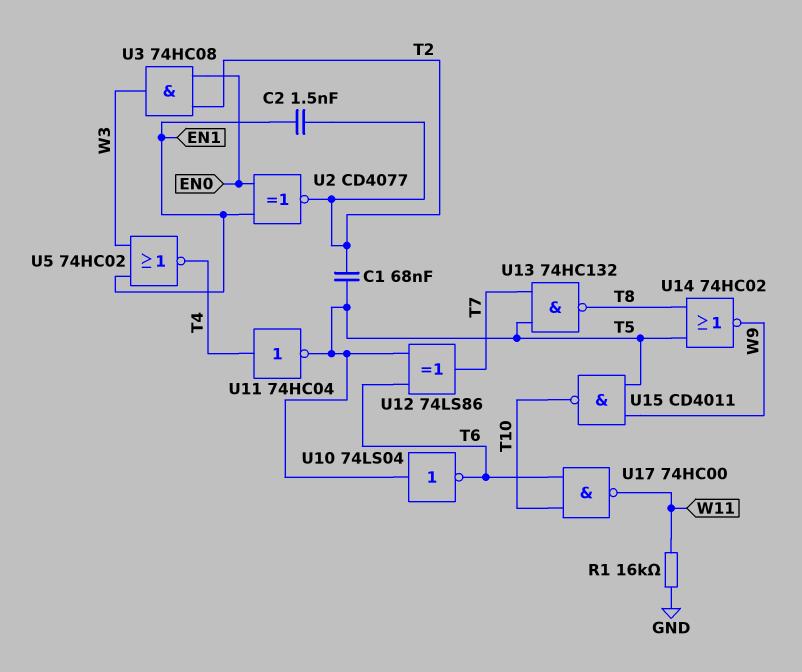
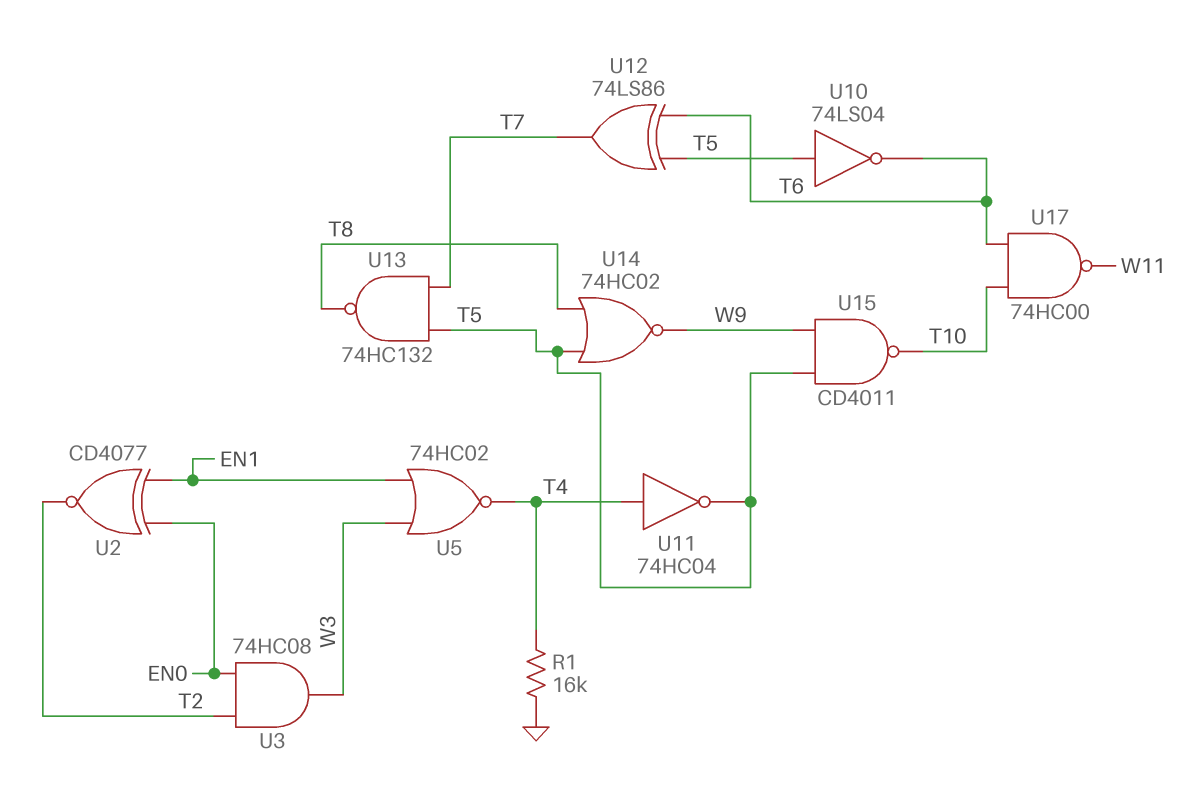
C1: 68nF (T2, T5) -> none
C2: 1.5nF (EN1, T2) -> none
R1: 16k (GND, W11) -> 16k (GND, T4)

